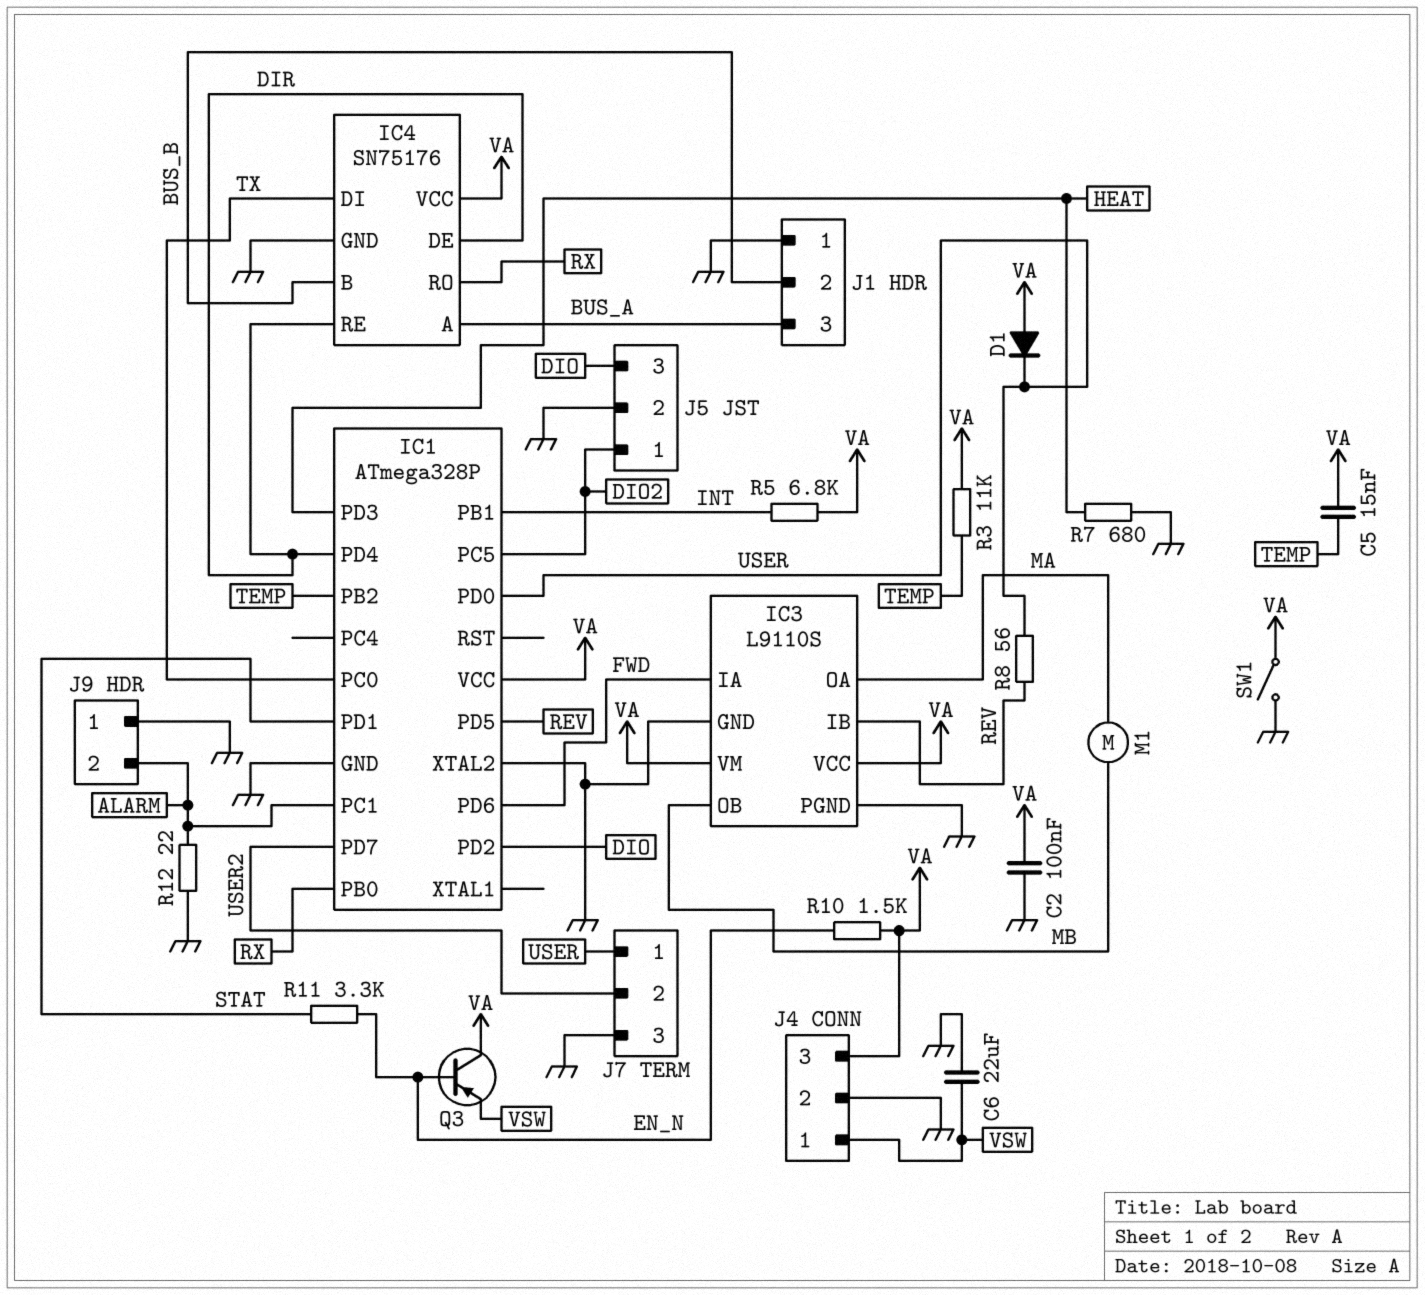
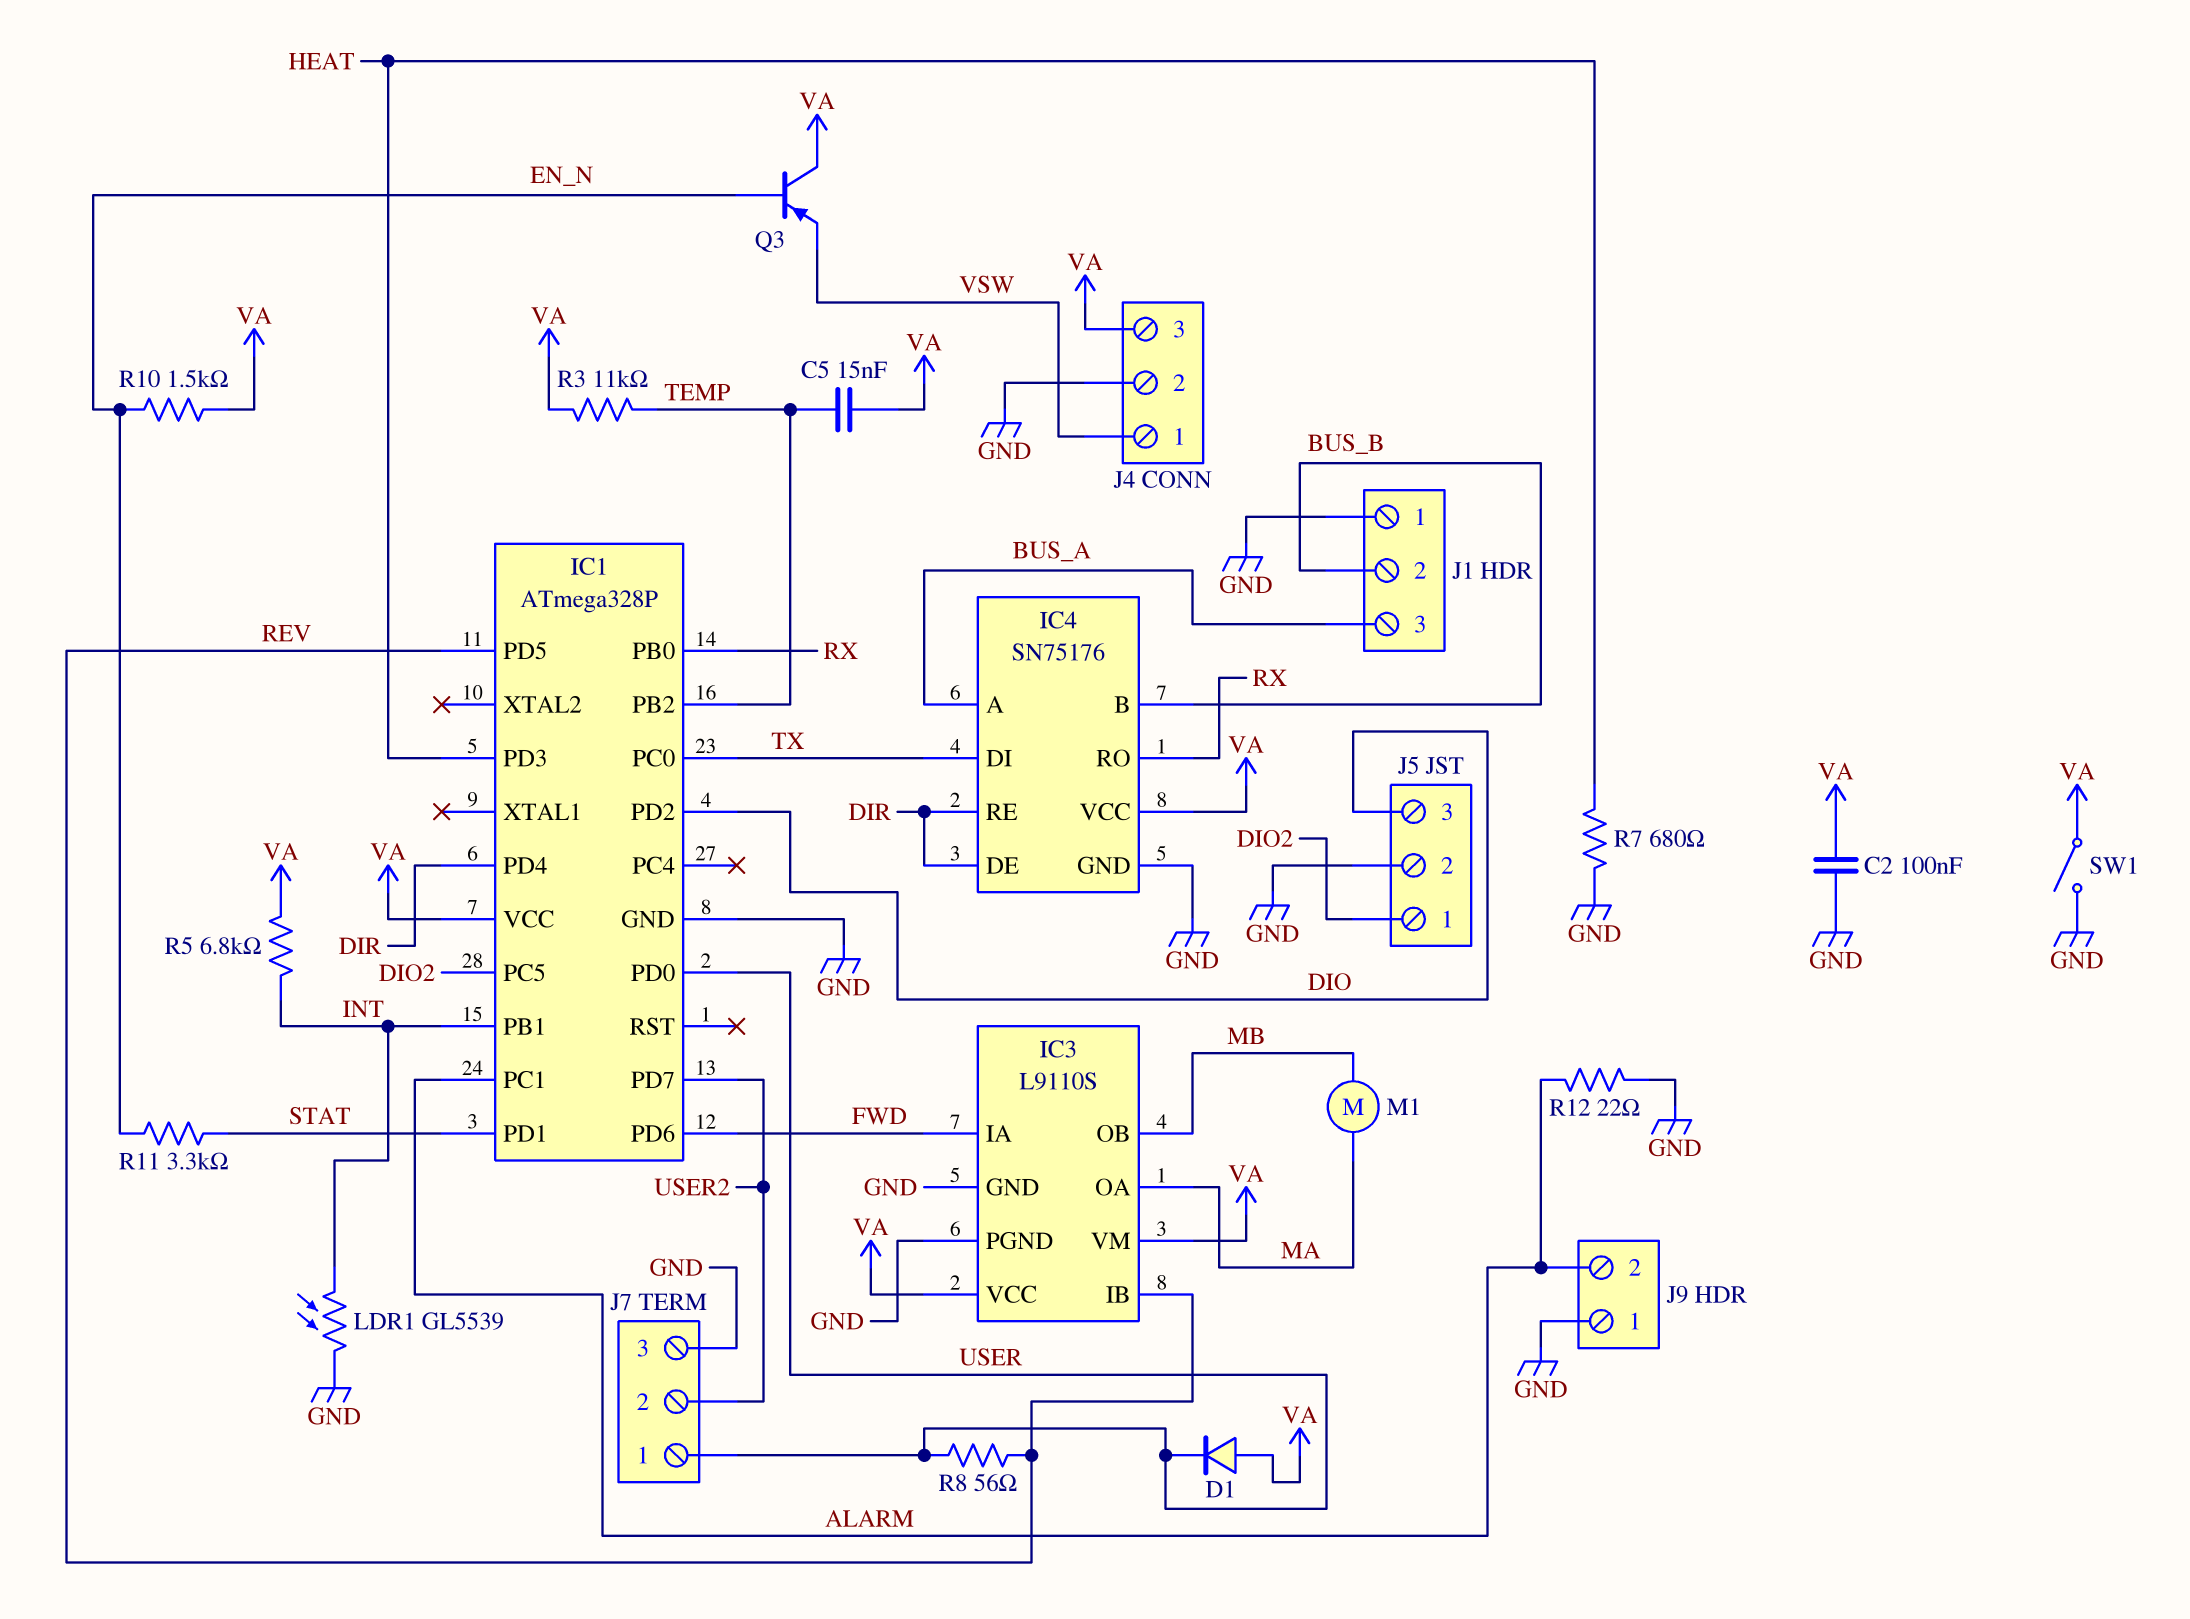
C6: 22uF (GND, VSW) -> none
IC1 pin XTAL2: GND -> none
LDR1: none -> GL5539 (GND, INT)

